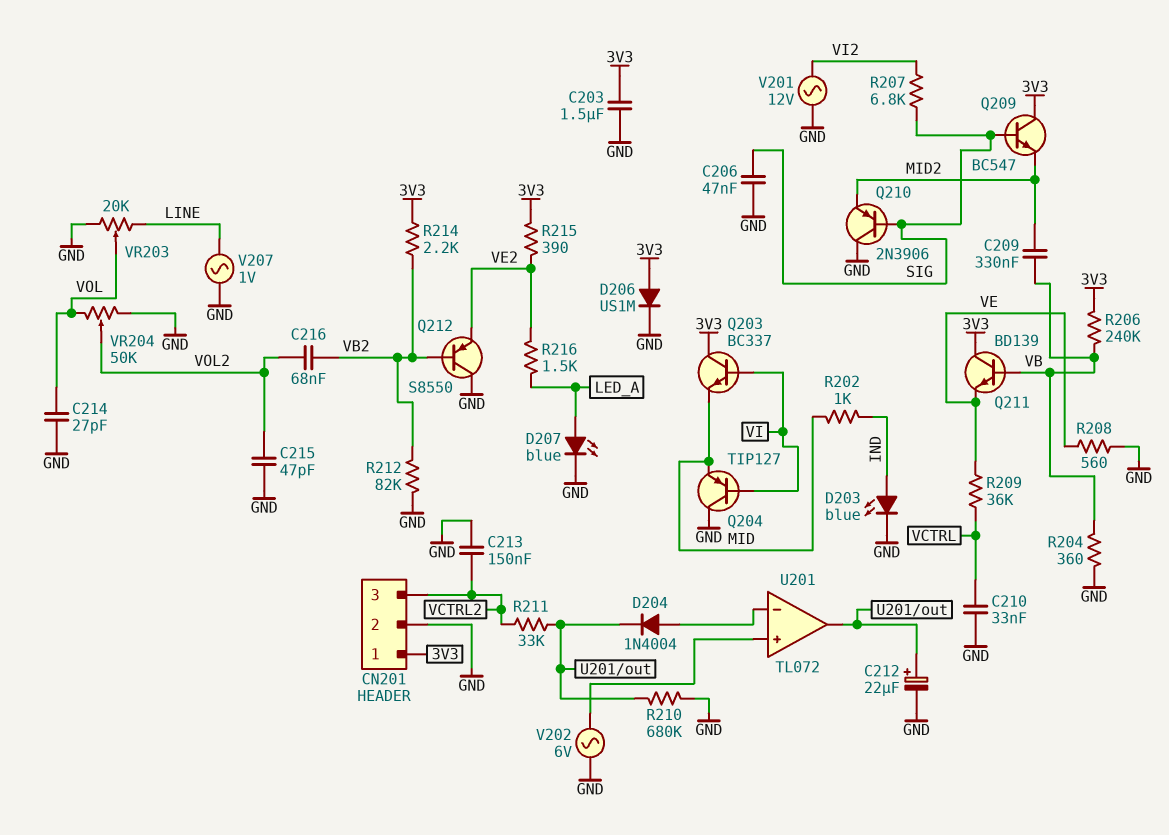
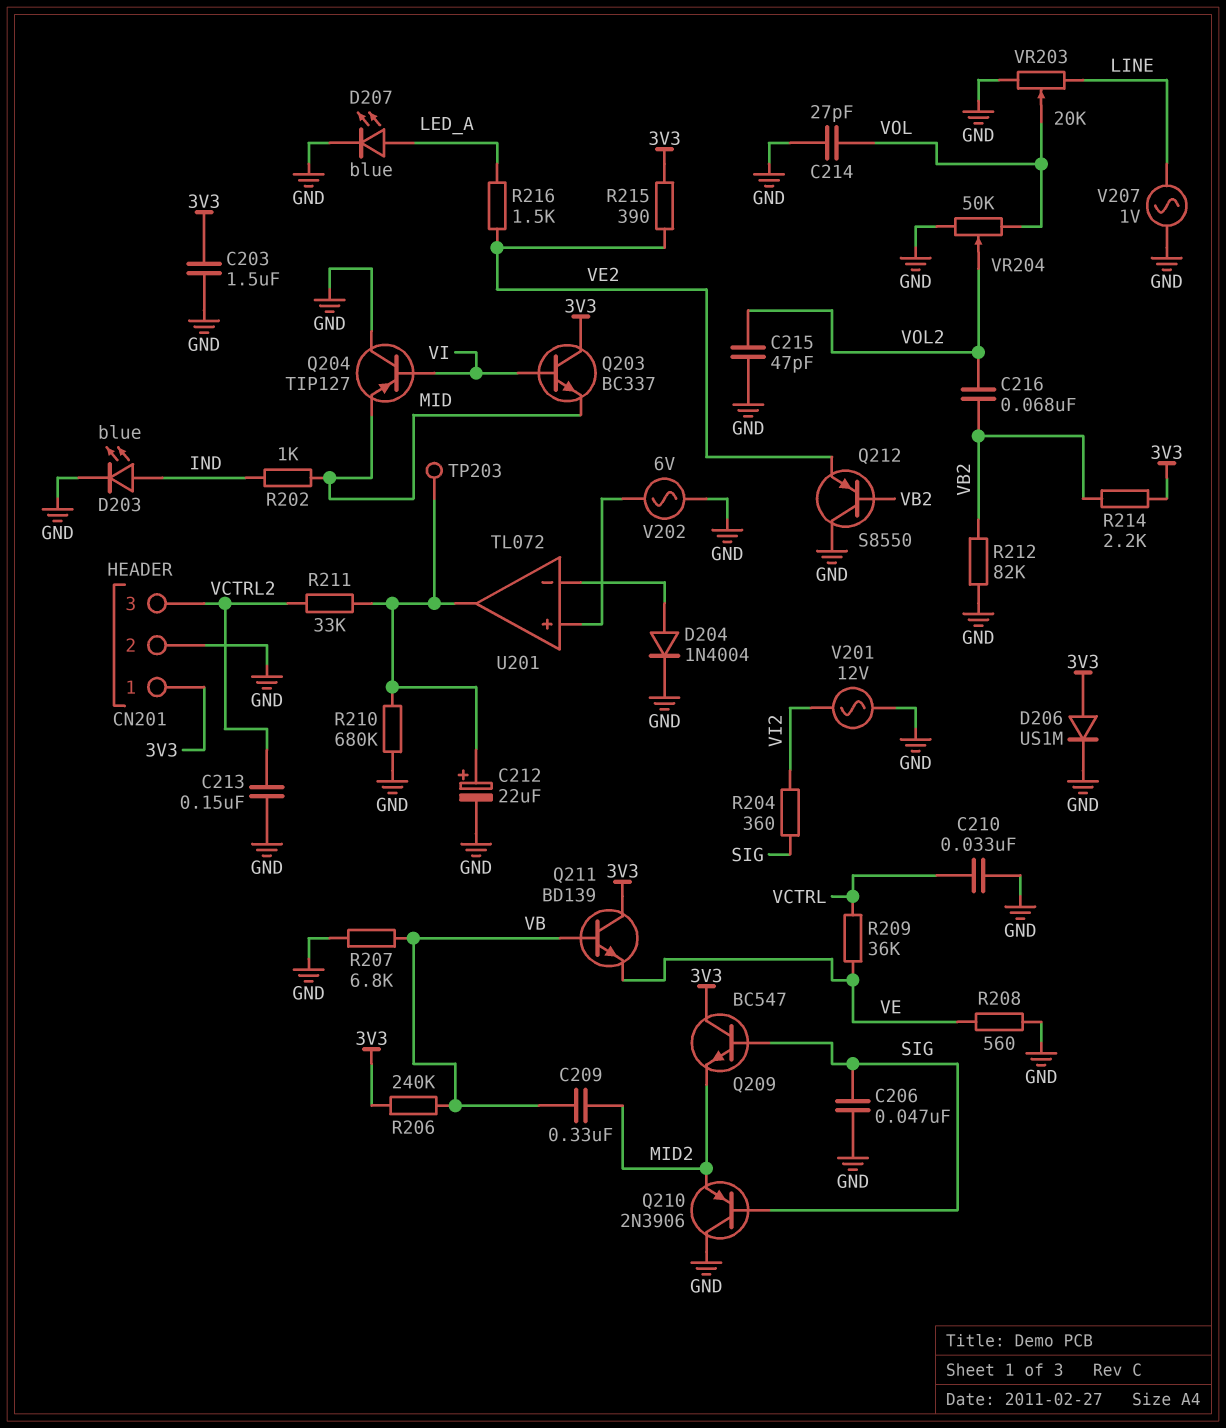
D204: diode 1N4004 (A U201/in-, K U201/out) -> diode 1N4004 (A U201/in-, K GND)
R204: 360 (GND, VB) -> 360 (SIG, VI2)
R207: 6.8k (SIG, VI2) -> 6.8k (GND, VB)
TP203: none -> test point (U201/out)

